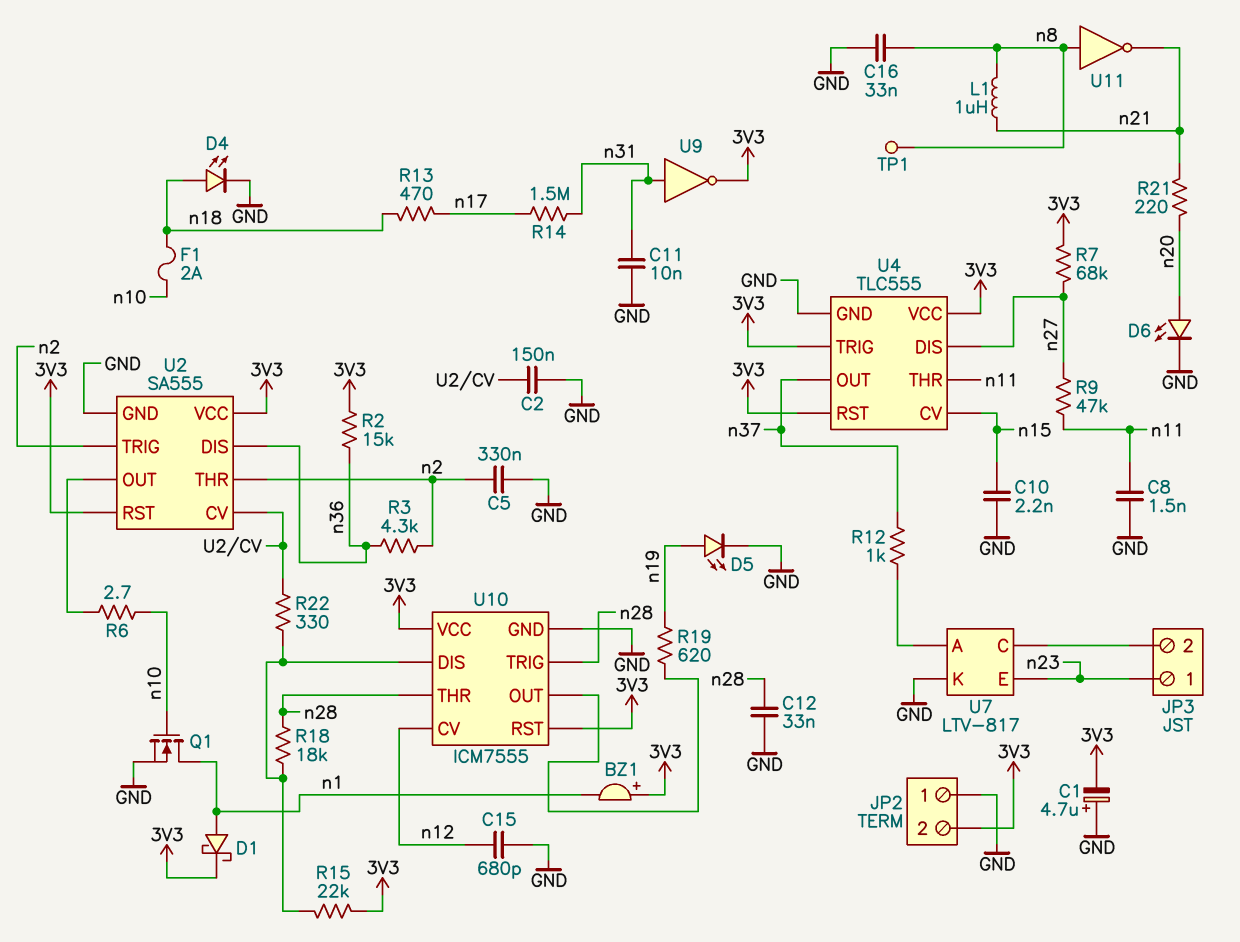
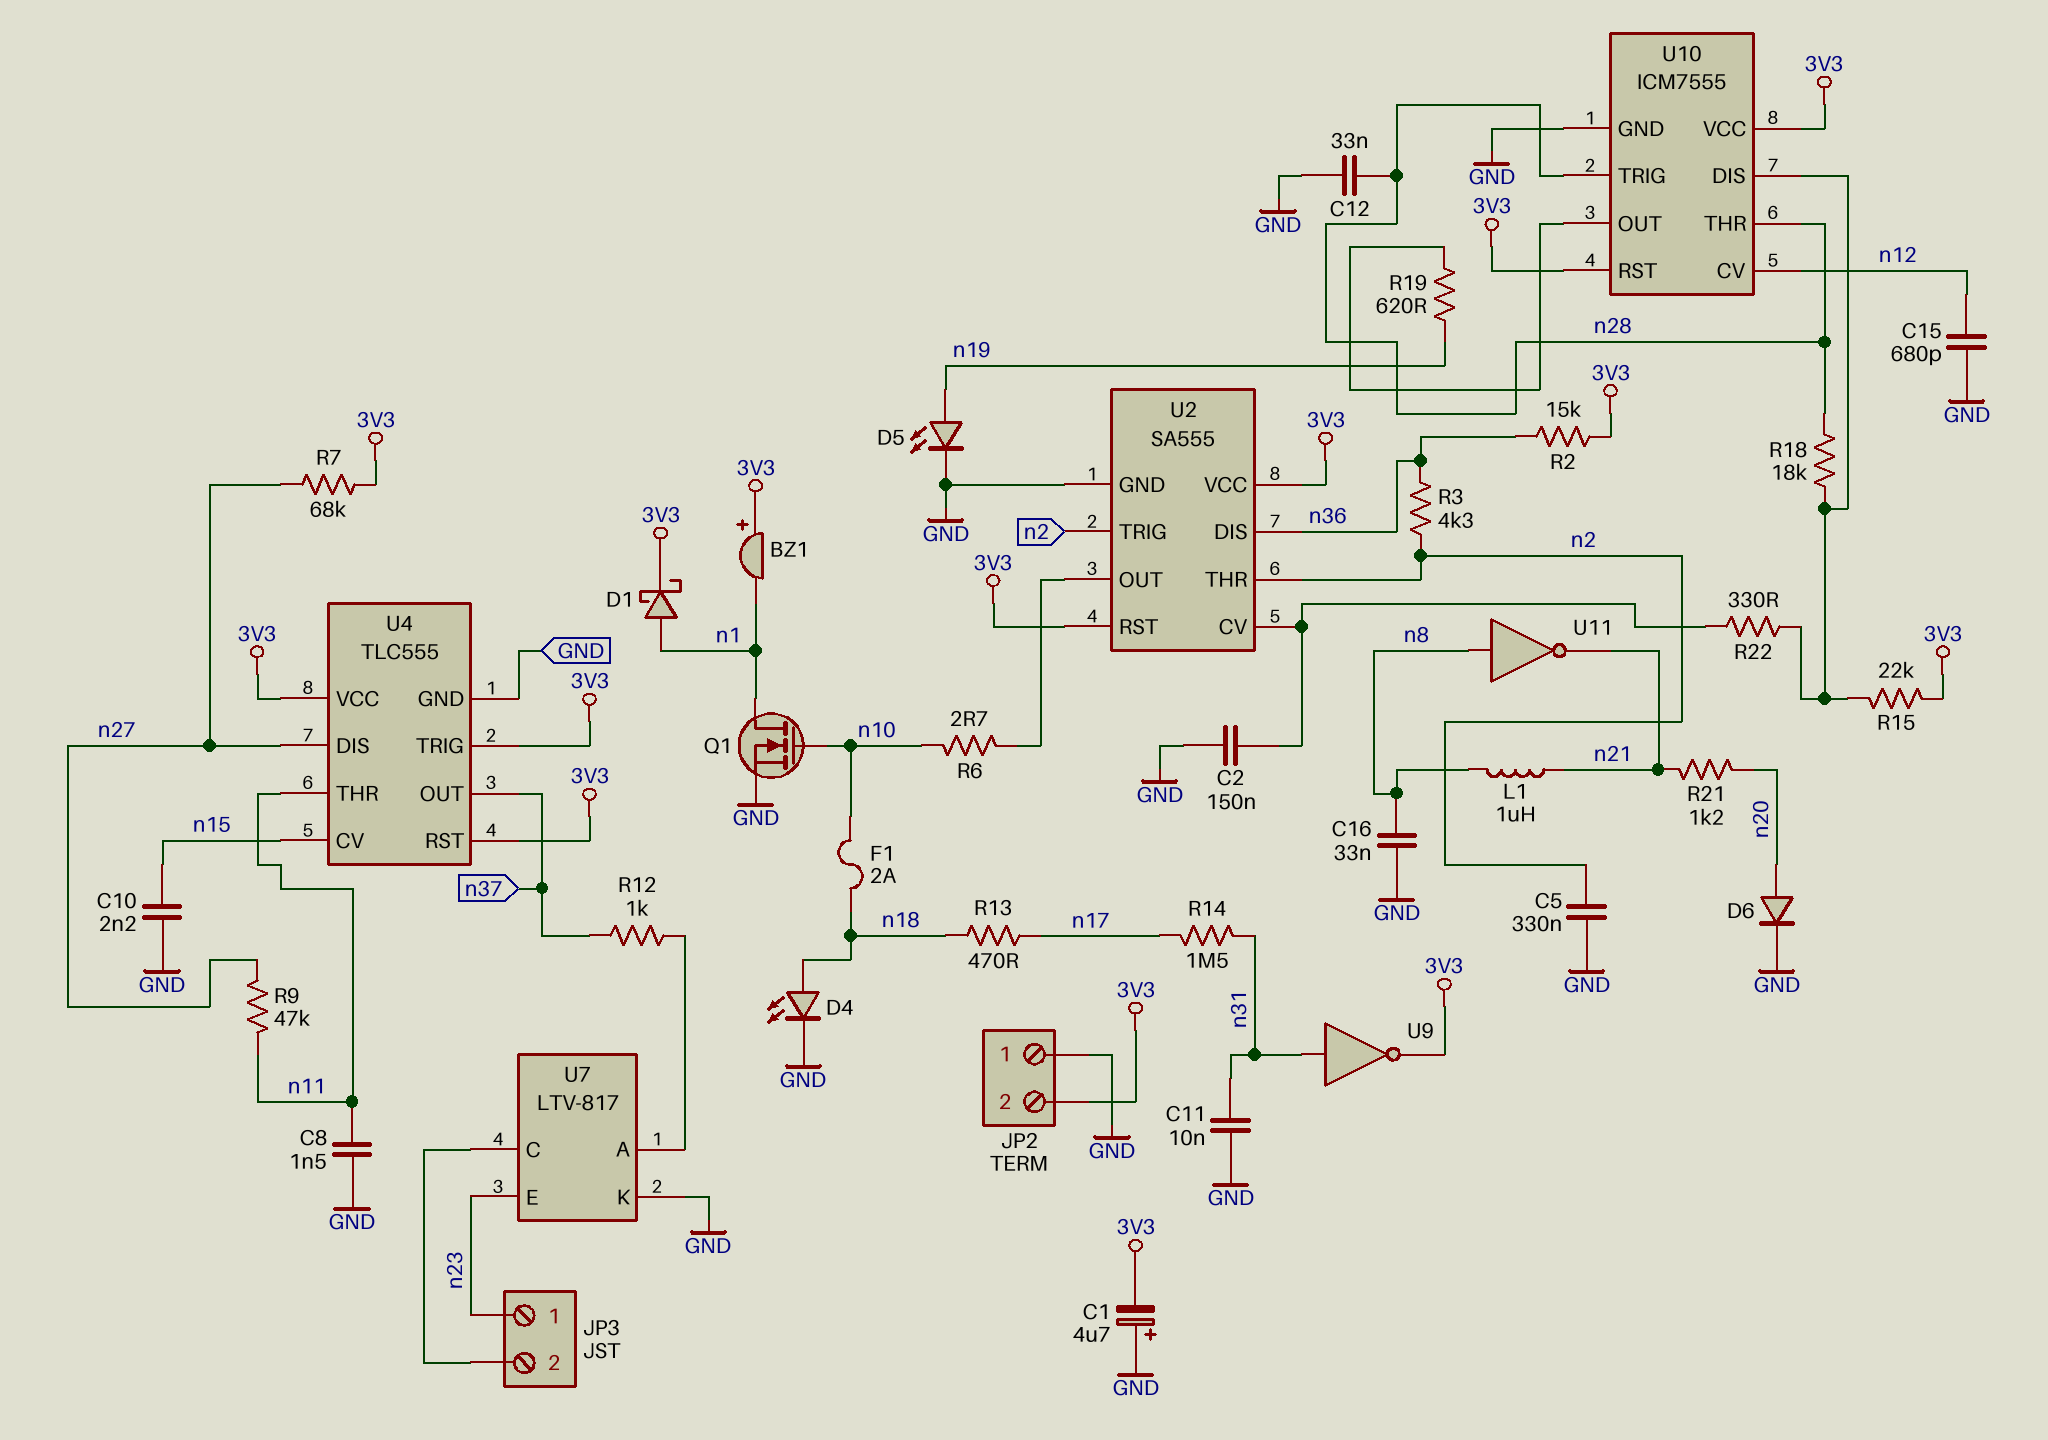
D6: LED (A n20, K GND) -> diode (A n20, K GND)
R21: 220 (n20, n21) -> 1.2k (n20, n21)
TP1: test point (n8) -> none

